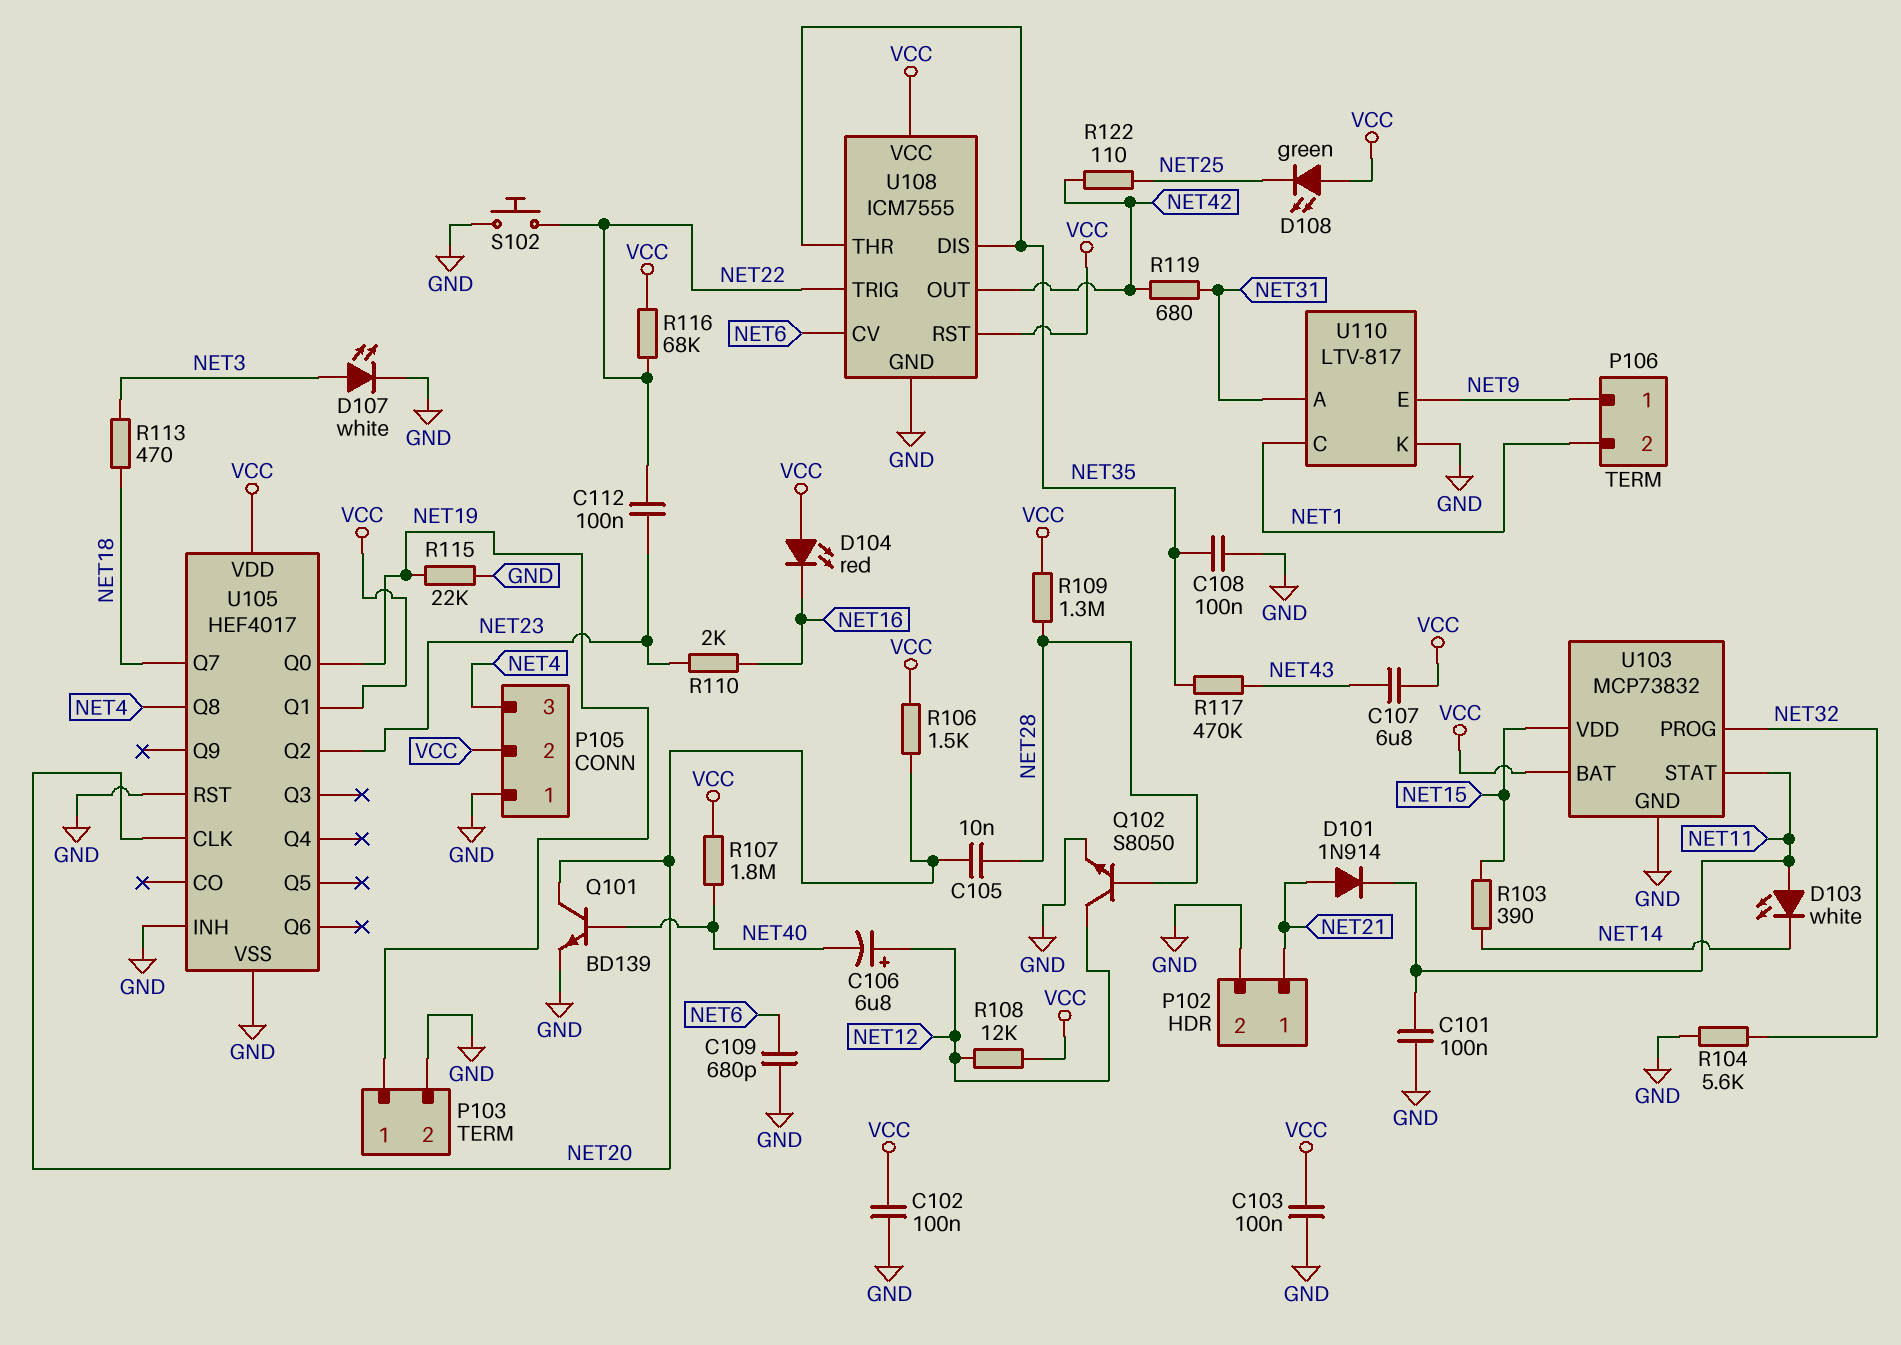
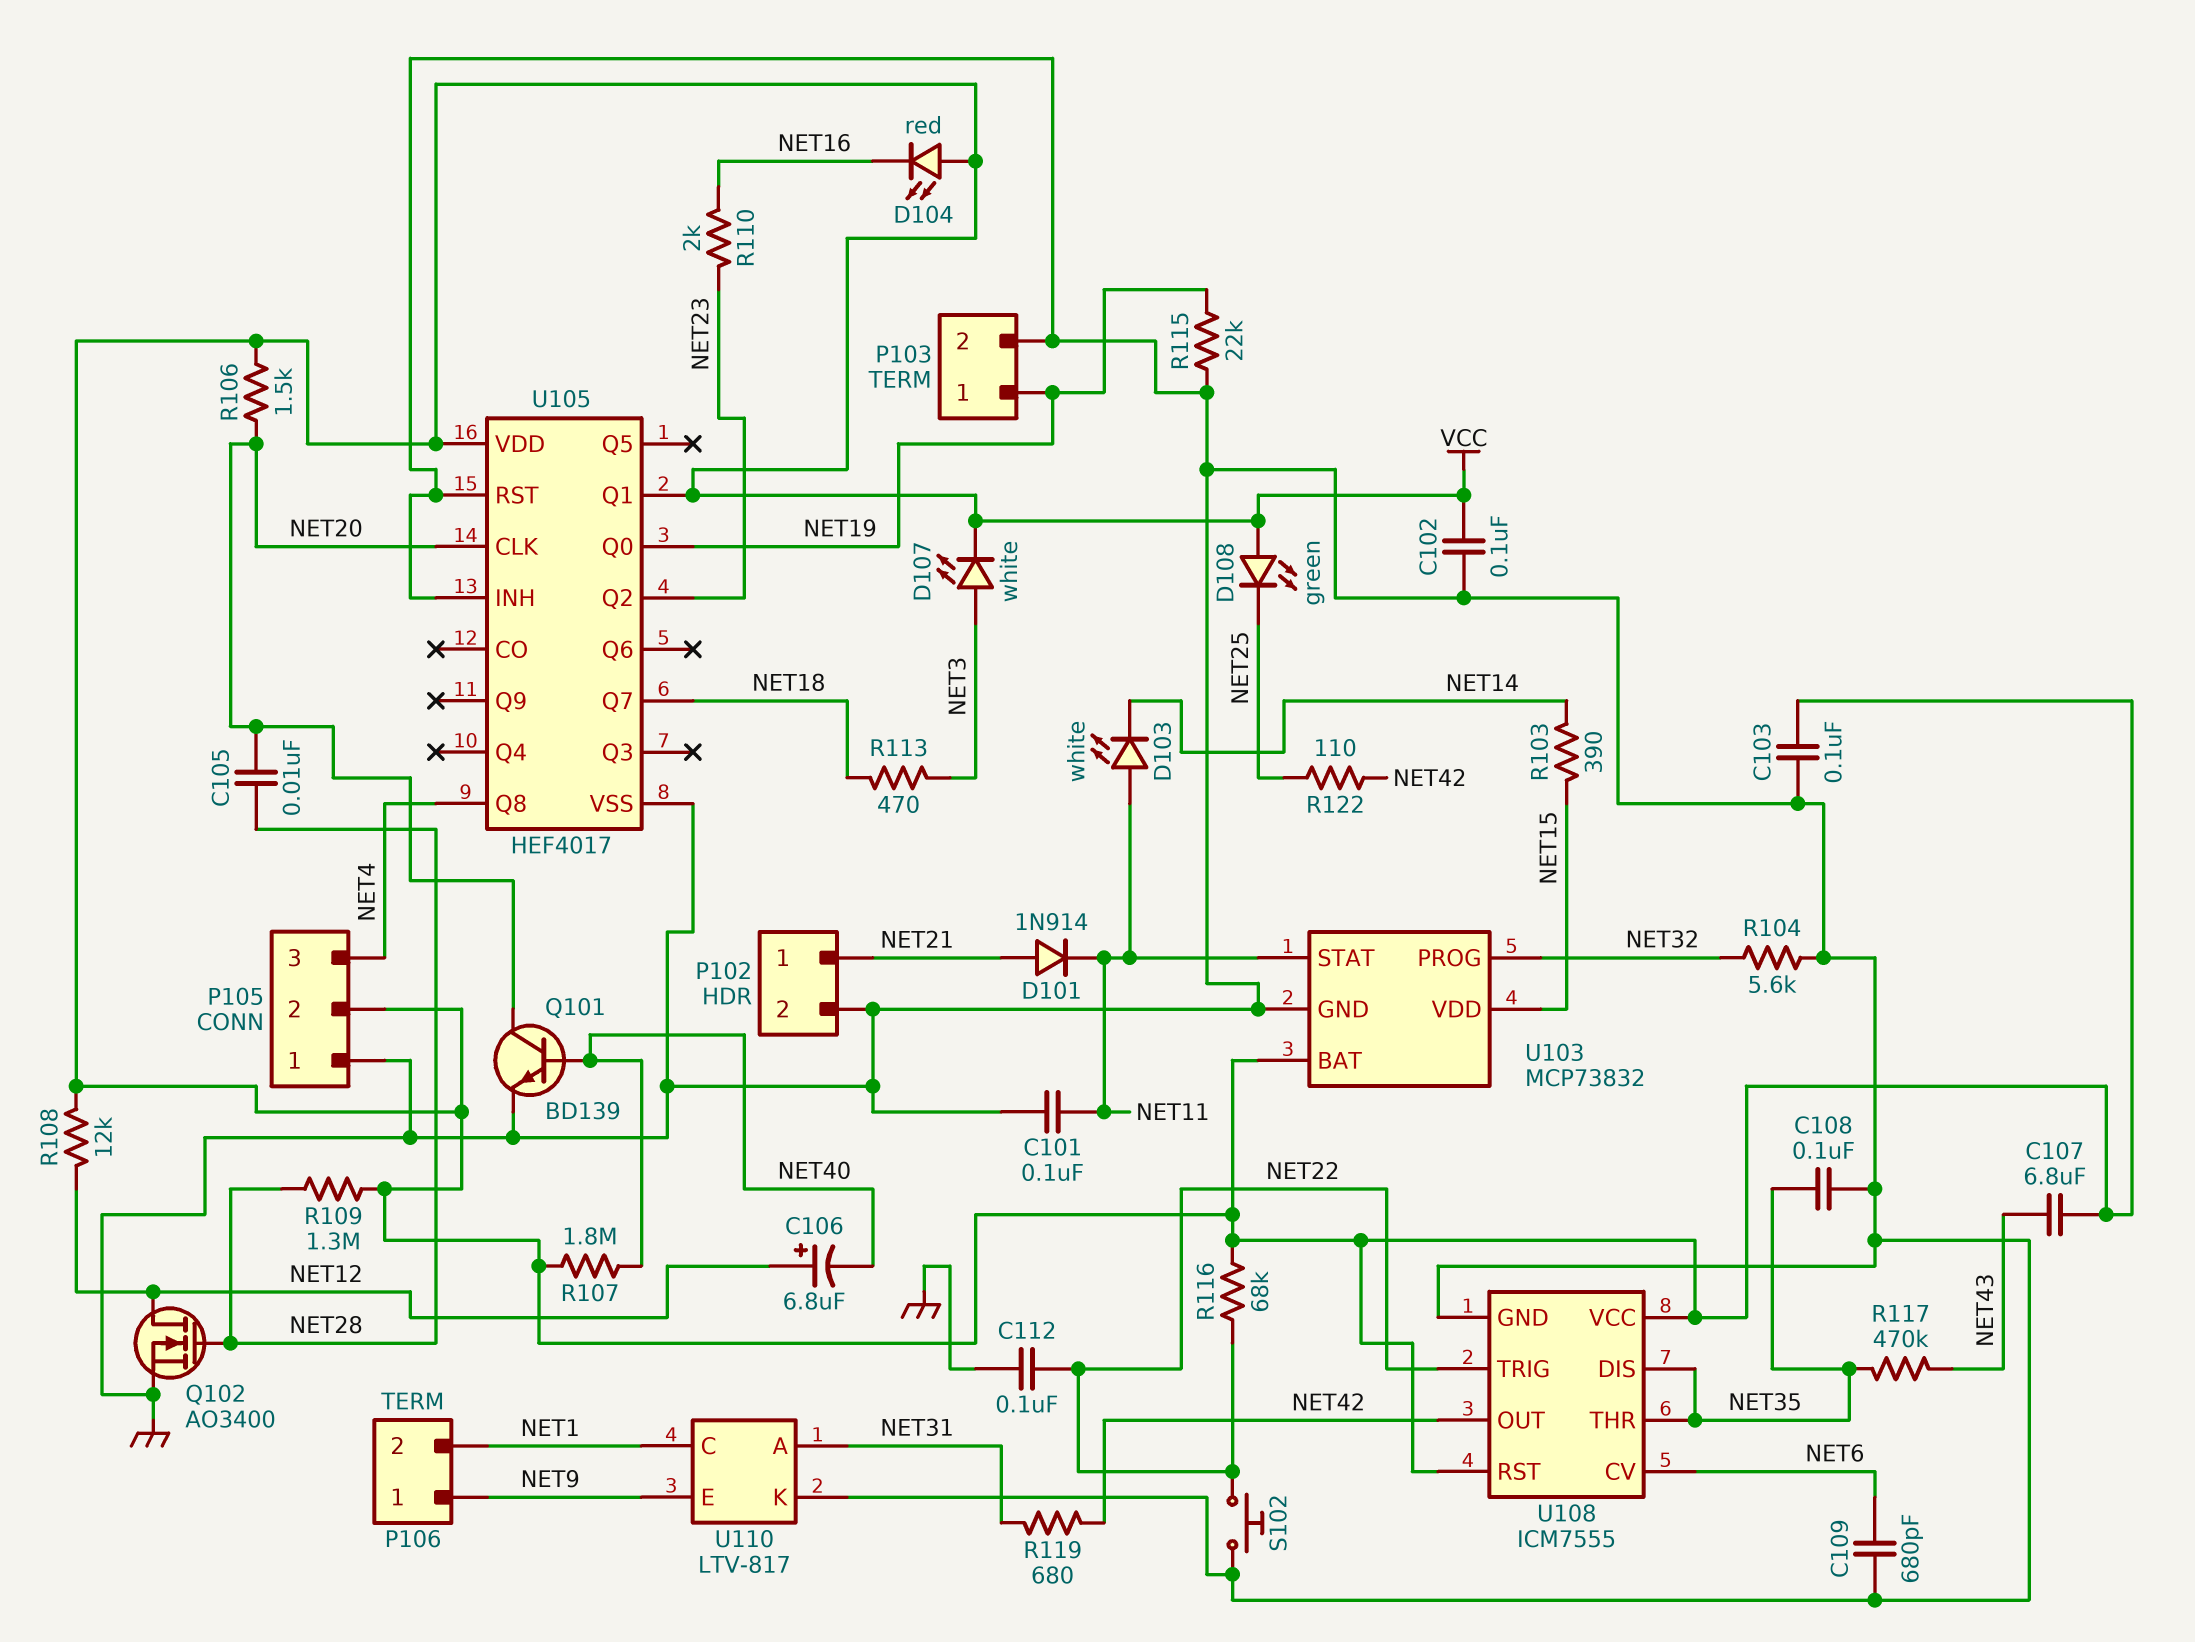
C112: 100nF (NET22, NET23) -> 100nF (GND, NET22)
D107: LED white (A NET3, K GND) -> LED white (A NET3, K VCC)
Q102: NPN S8050 (B NET28, C NET12, E GND) -> NMOS AO3400 (G NET28, D NET12, S GND)

